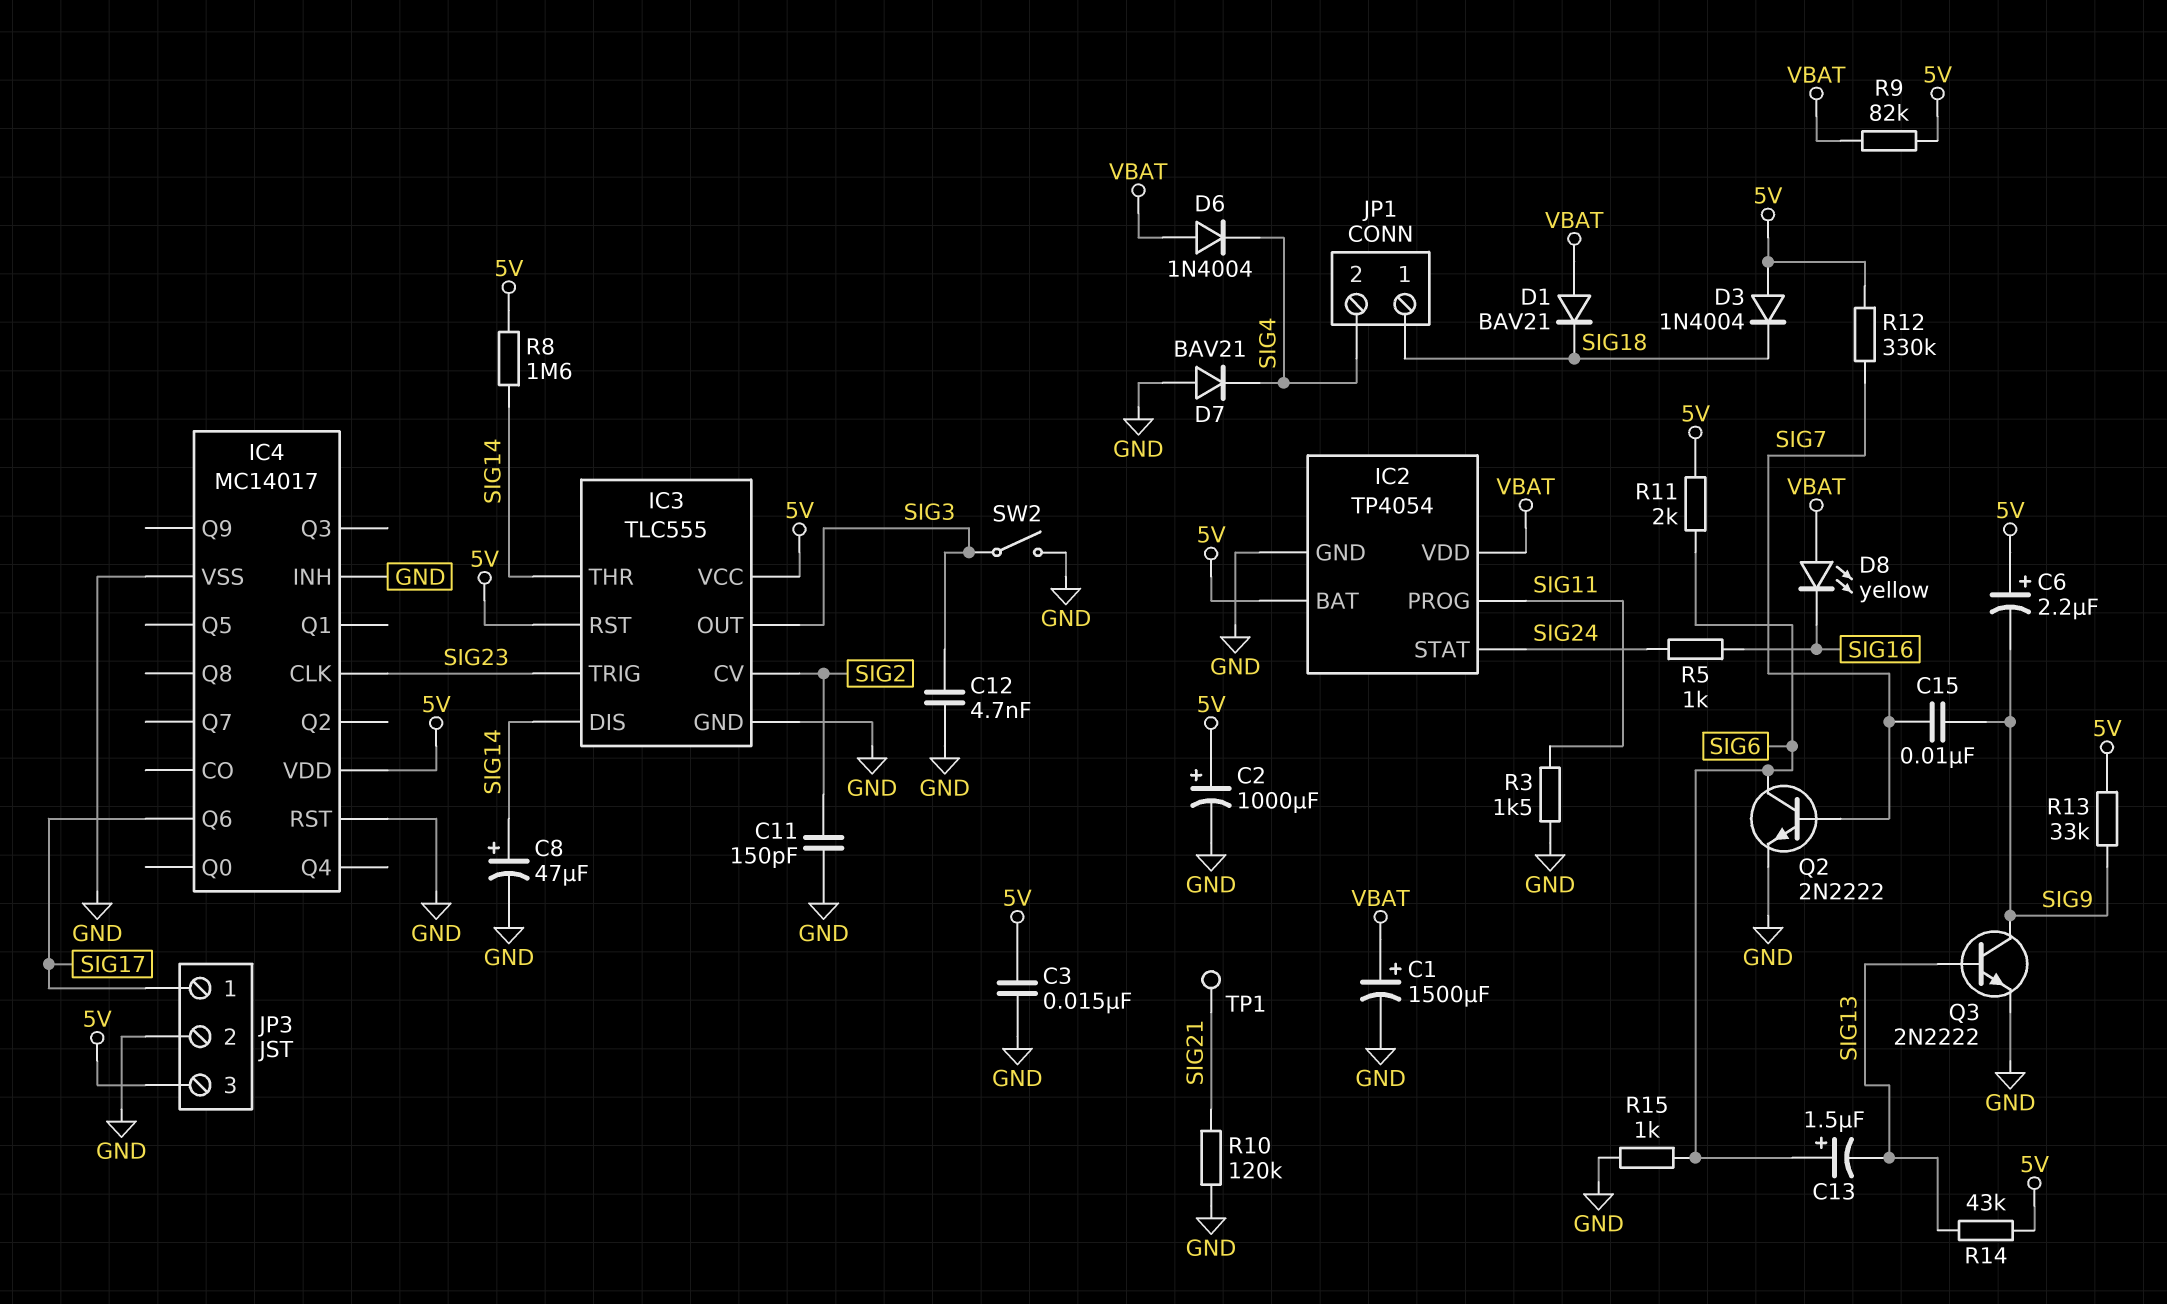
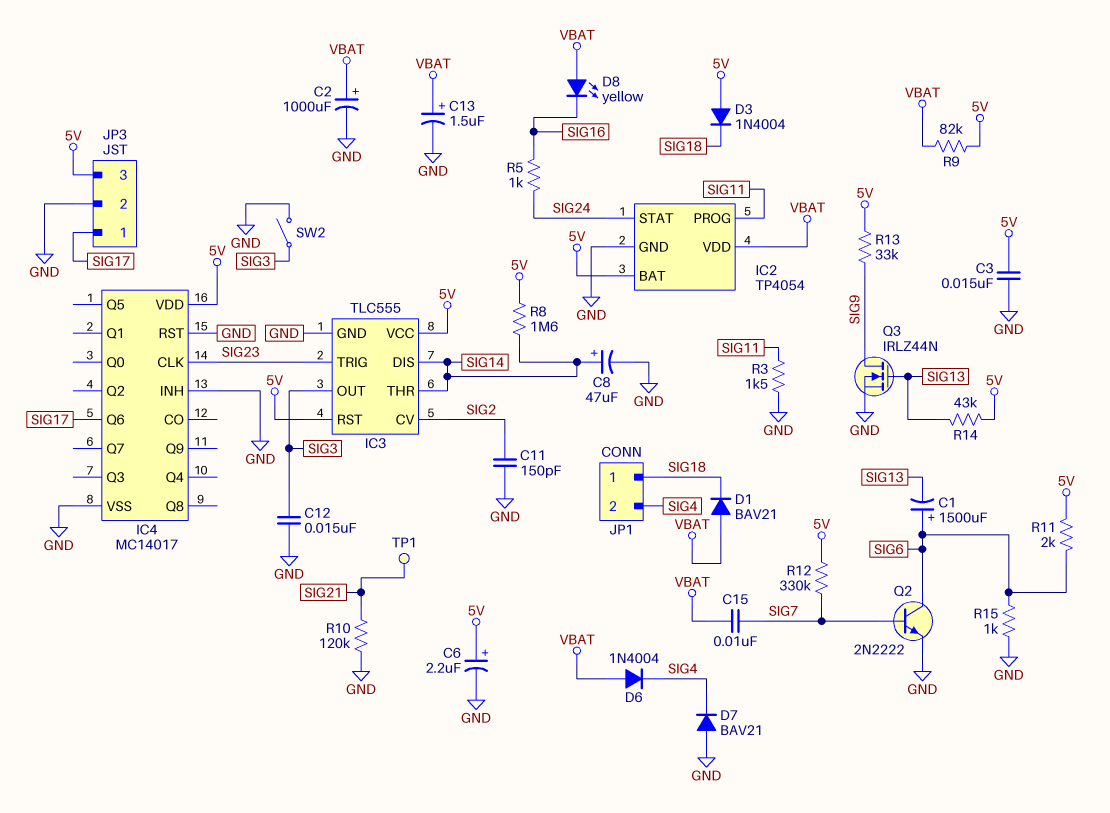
C1: 1500uF (plus VBAT, minus GND) -> 1500uF (plus SIG6, minus SIG13)
C2: 1000uF (plus 5V, minus GND) -> 1000uF (plus VBAT, minus GND)
C6: 2.2uF (plus 5V, minus SIG9) -> 2.2uF (plus 5V, minus GND)
C12: 4.7nF (GND, SIG3) -> 15nF (GND, SIG3)
C13: 1.5uF (plus SIG6, minus SIG13) -> 1.5uF (plus VBAT, minus GND)
C15: 10nF (SIG7, SIG9) -> 10nF (SIG7, VBAT)
Q3: NPN 2N2222 (B SIG13, C SIG9, E GND) -> NMOS IRLZ44N (G SIG13, D SIG9, S GND)

